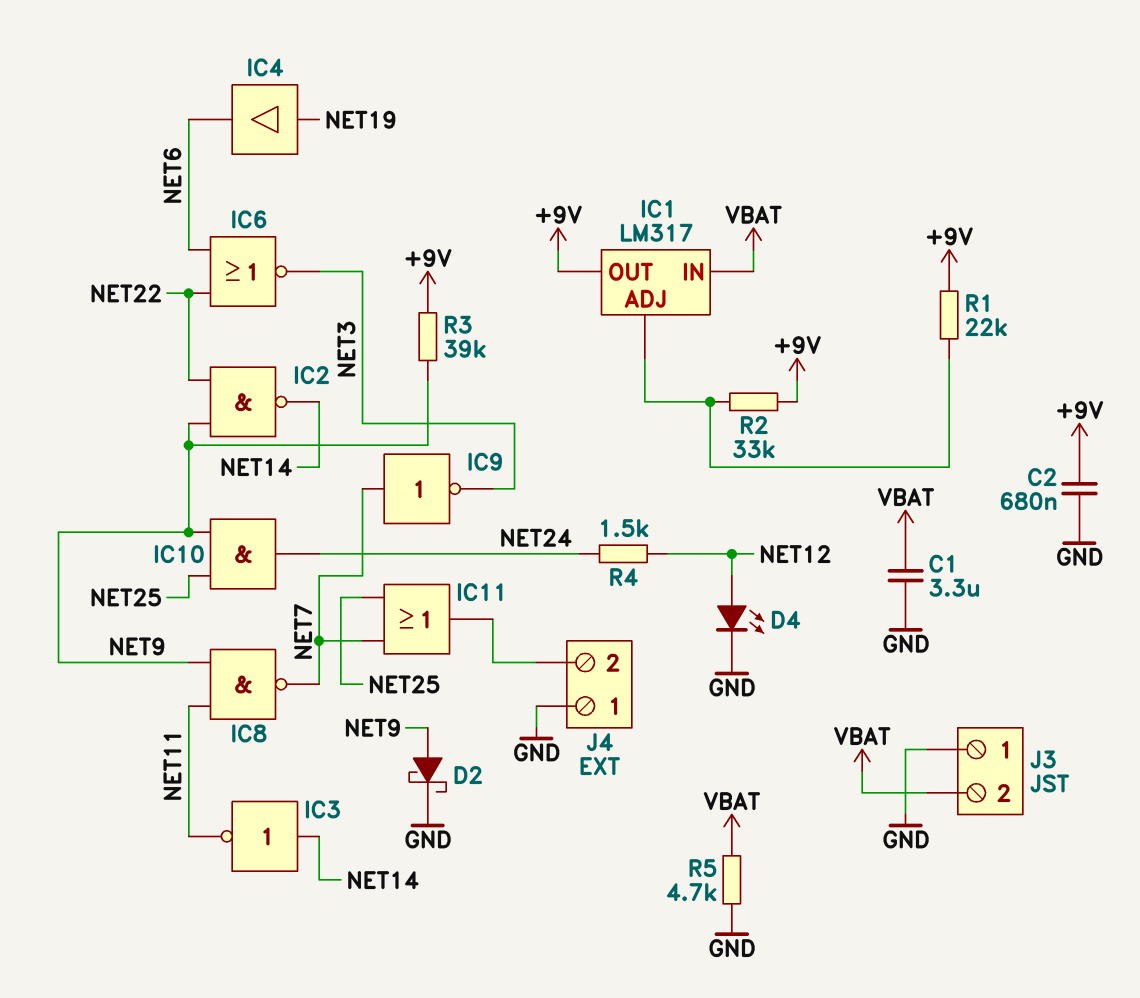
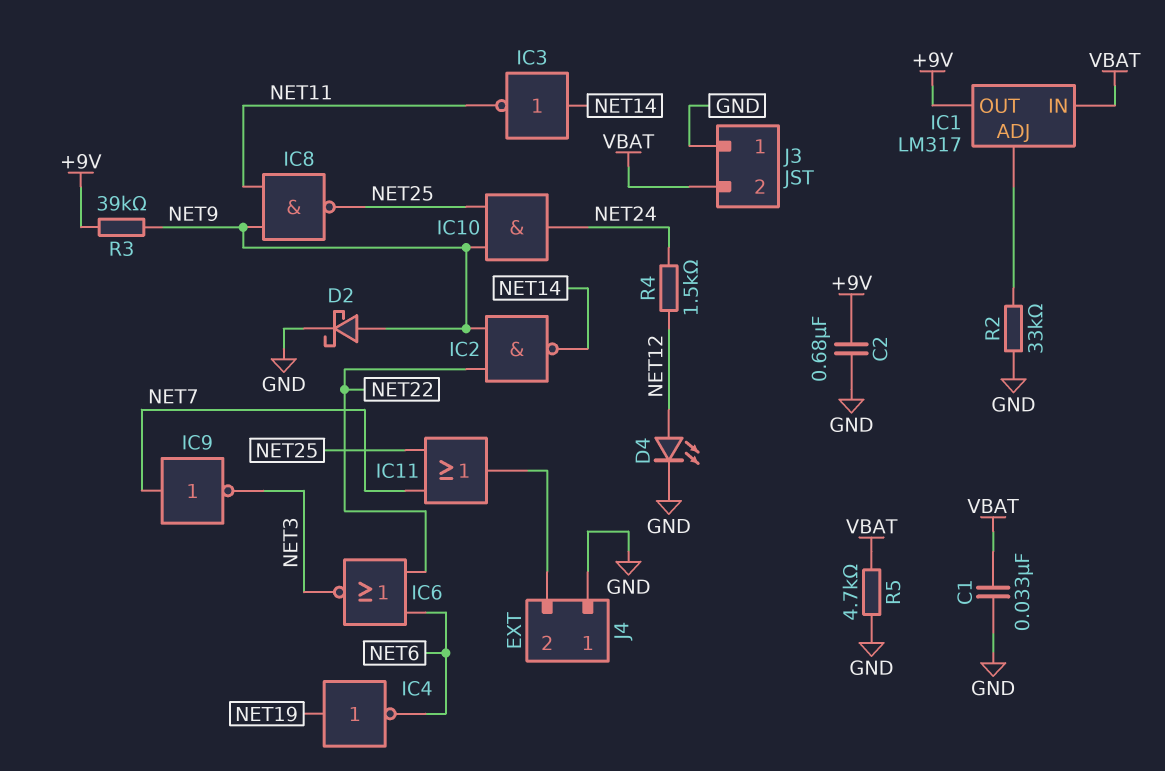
C1: 3.3uF (GND, VBAT) -> 33nF (GND, VBAT)
IC4: buffer (in NET19, out NET6) -> NOT (in NET19, out NET6)
IC8: NAND (in NET9, in NET11, out NET7) -> NAND (in NET9, in NET11, out NET25)
R1: 22k (+9V, IC1/ADJ) -> none
R2: 33k (+9V, IC1/ADJ) -> 33k (GND, IC1/ADJ)

